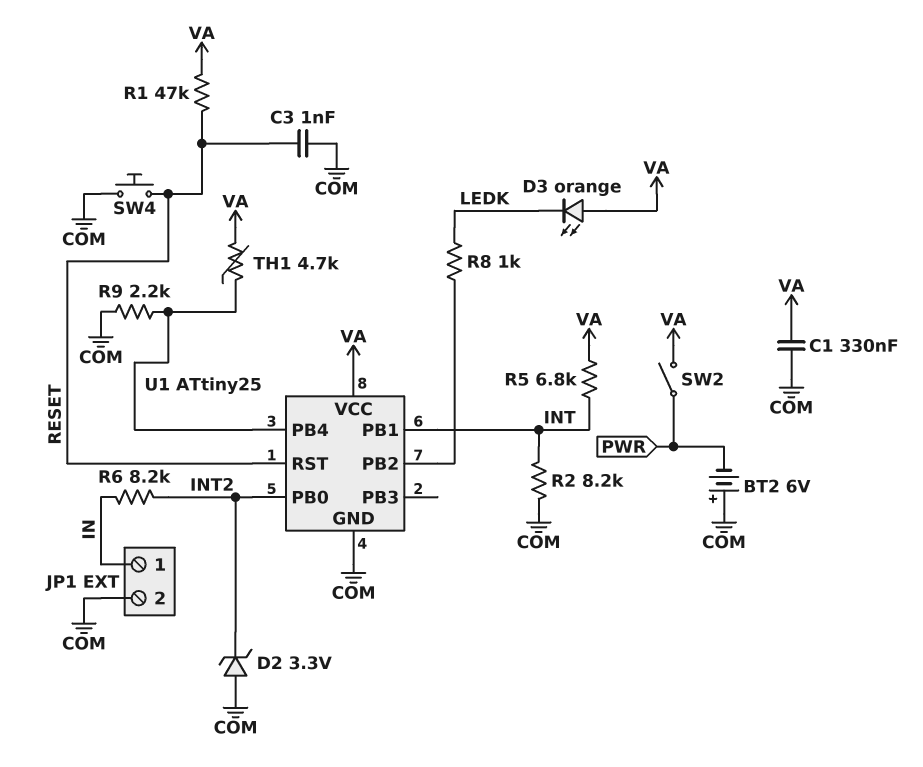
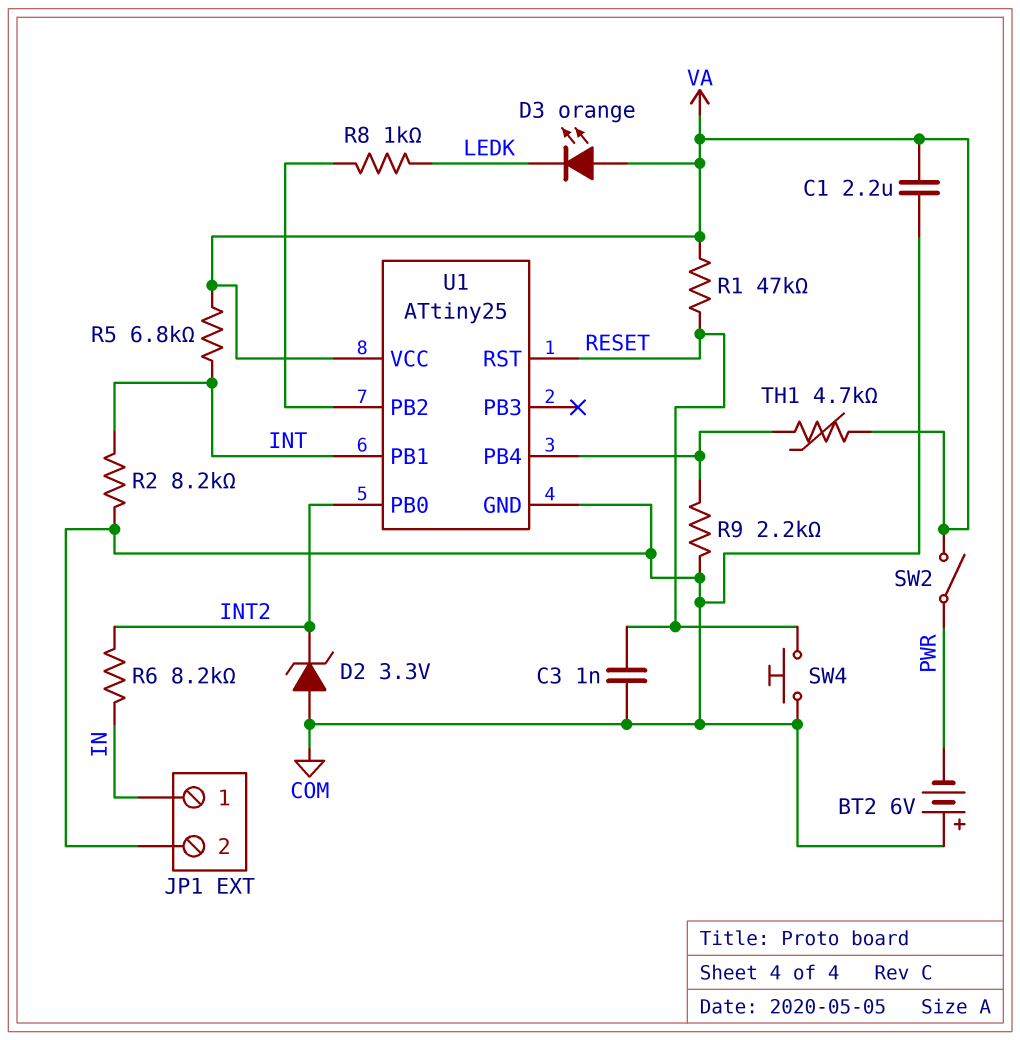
C1: 330nF (COM, VA) -> 2.2uF (COM, VA)

